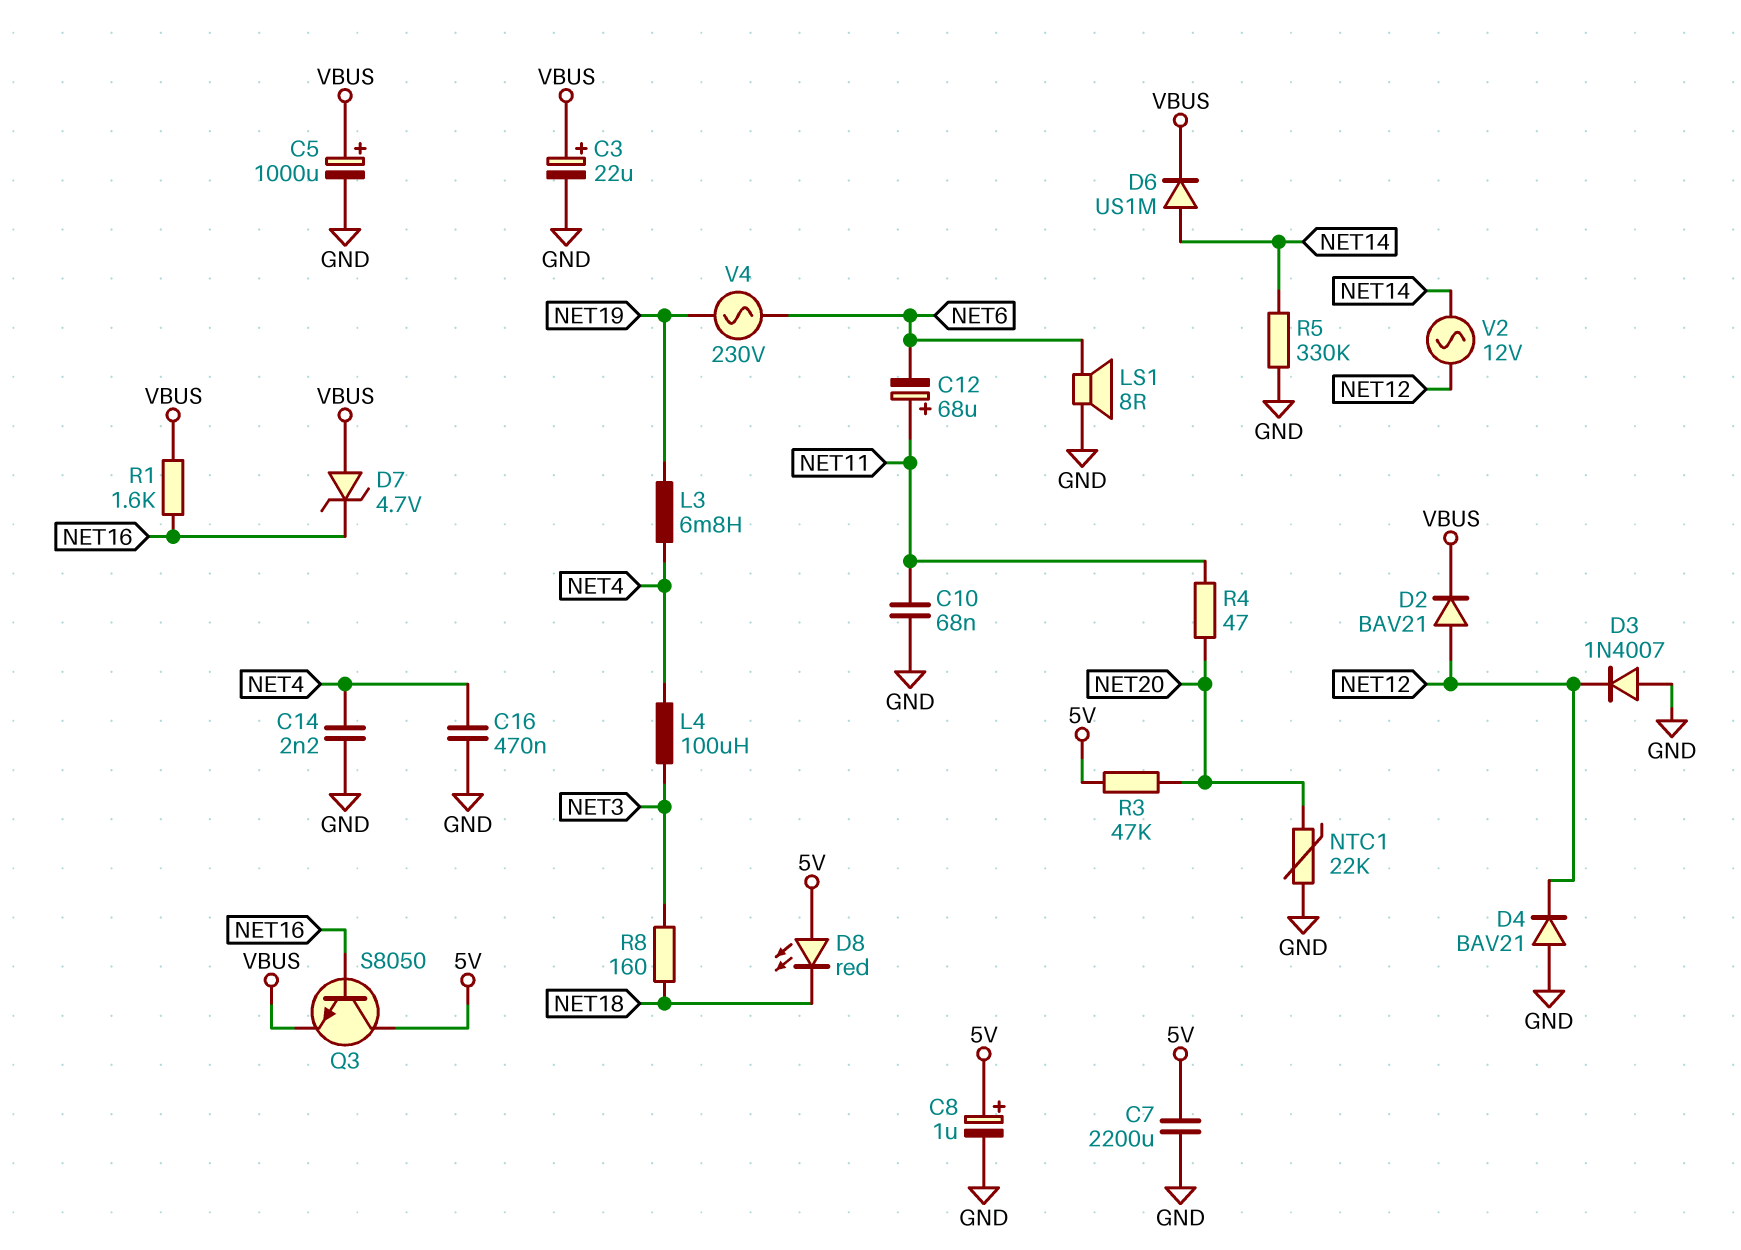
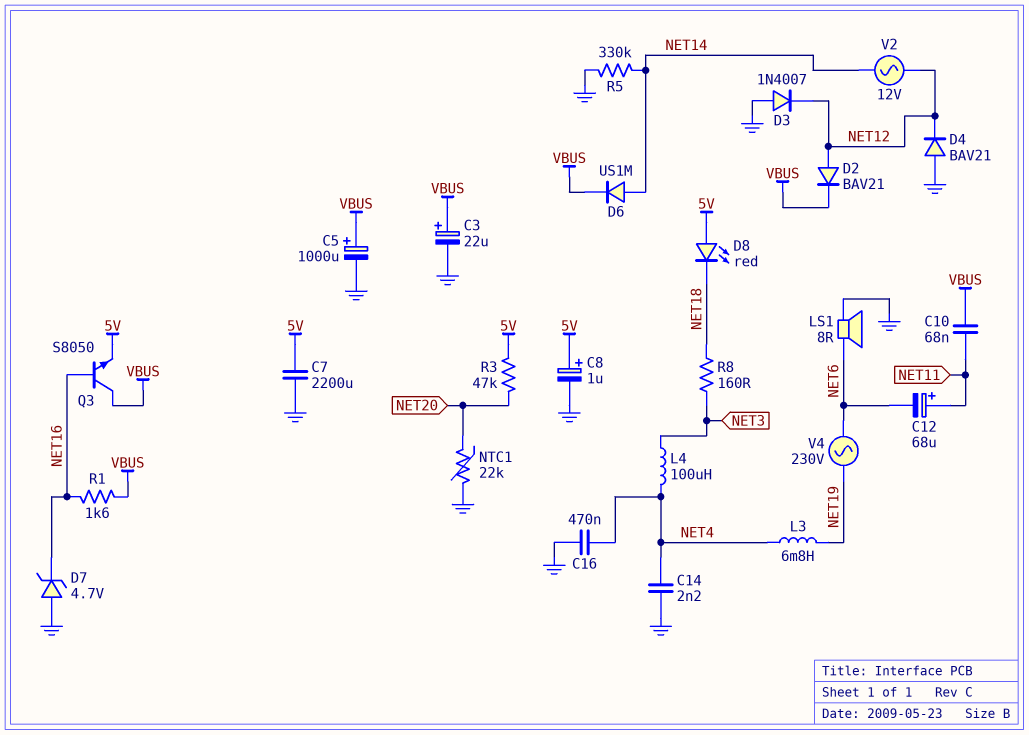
C10: 68nF (GND, NET11) -> 68nF (NET11, VBUS)
D7: zener 4.7V (A VBUS, K NET16) -> zener 4.7V (A GND, K NET16)
Q3: NPN S8050 (B NET16, C 5V, E VBUS) -> NPN S8050 (B NET16, C VBUS, E 5V)
R4: 47 (NET11, NET20) -> none

